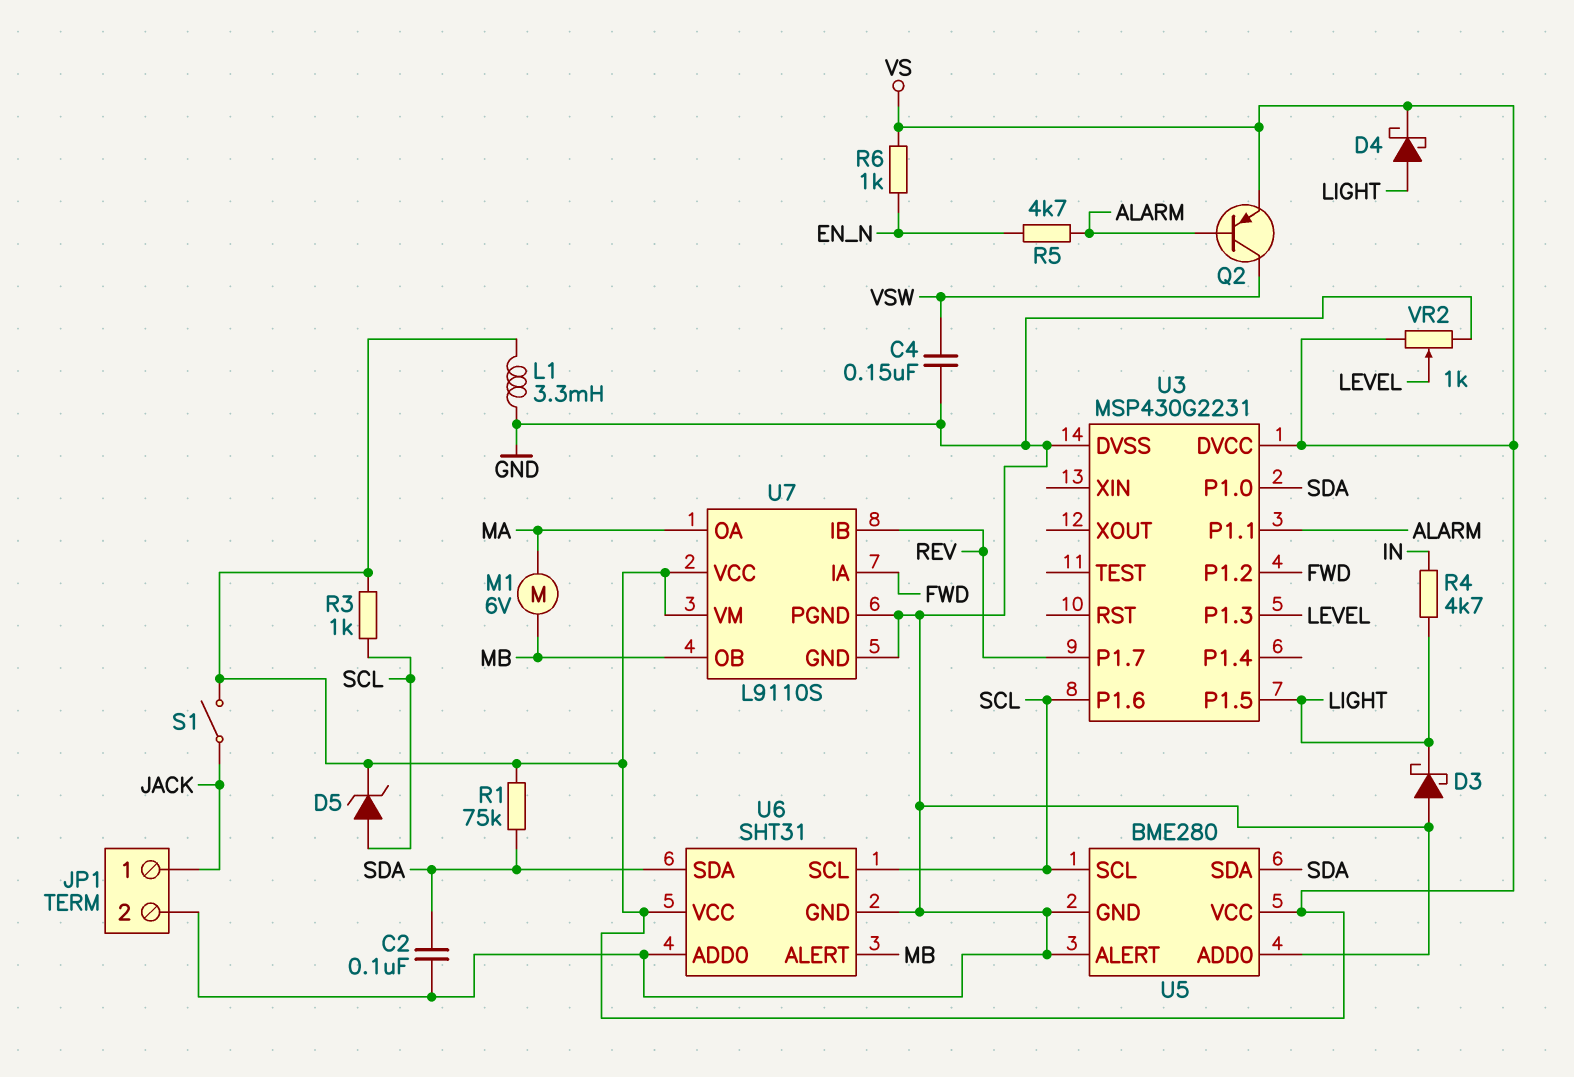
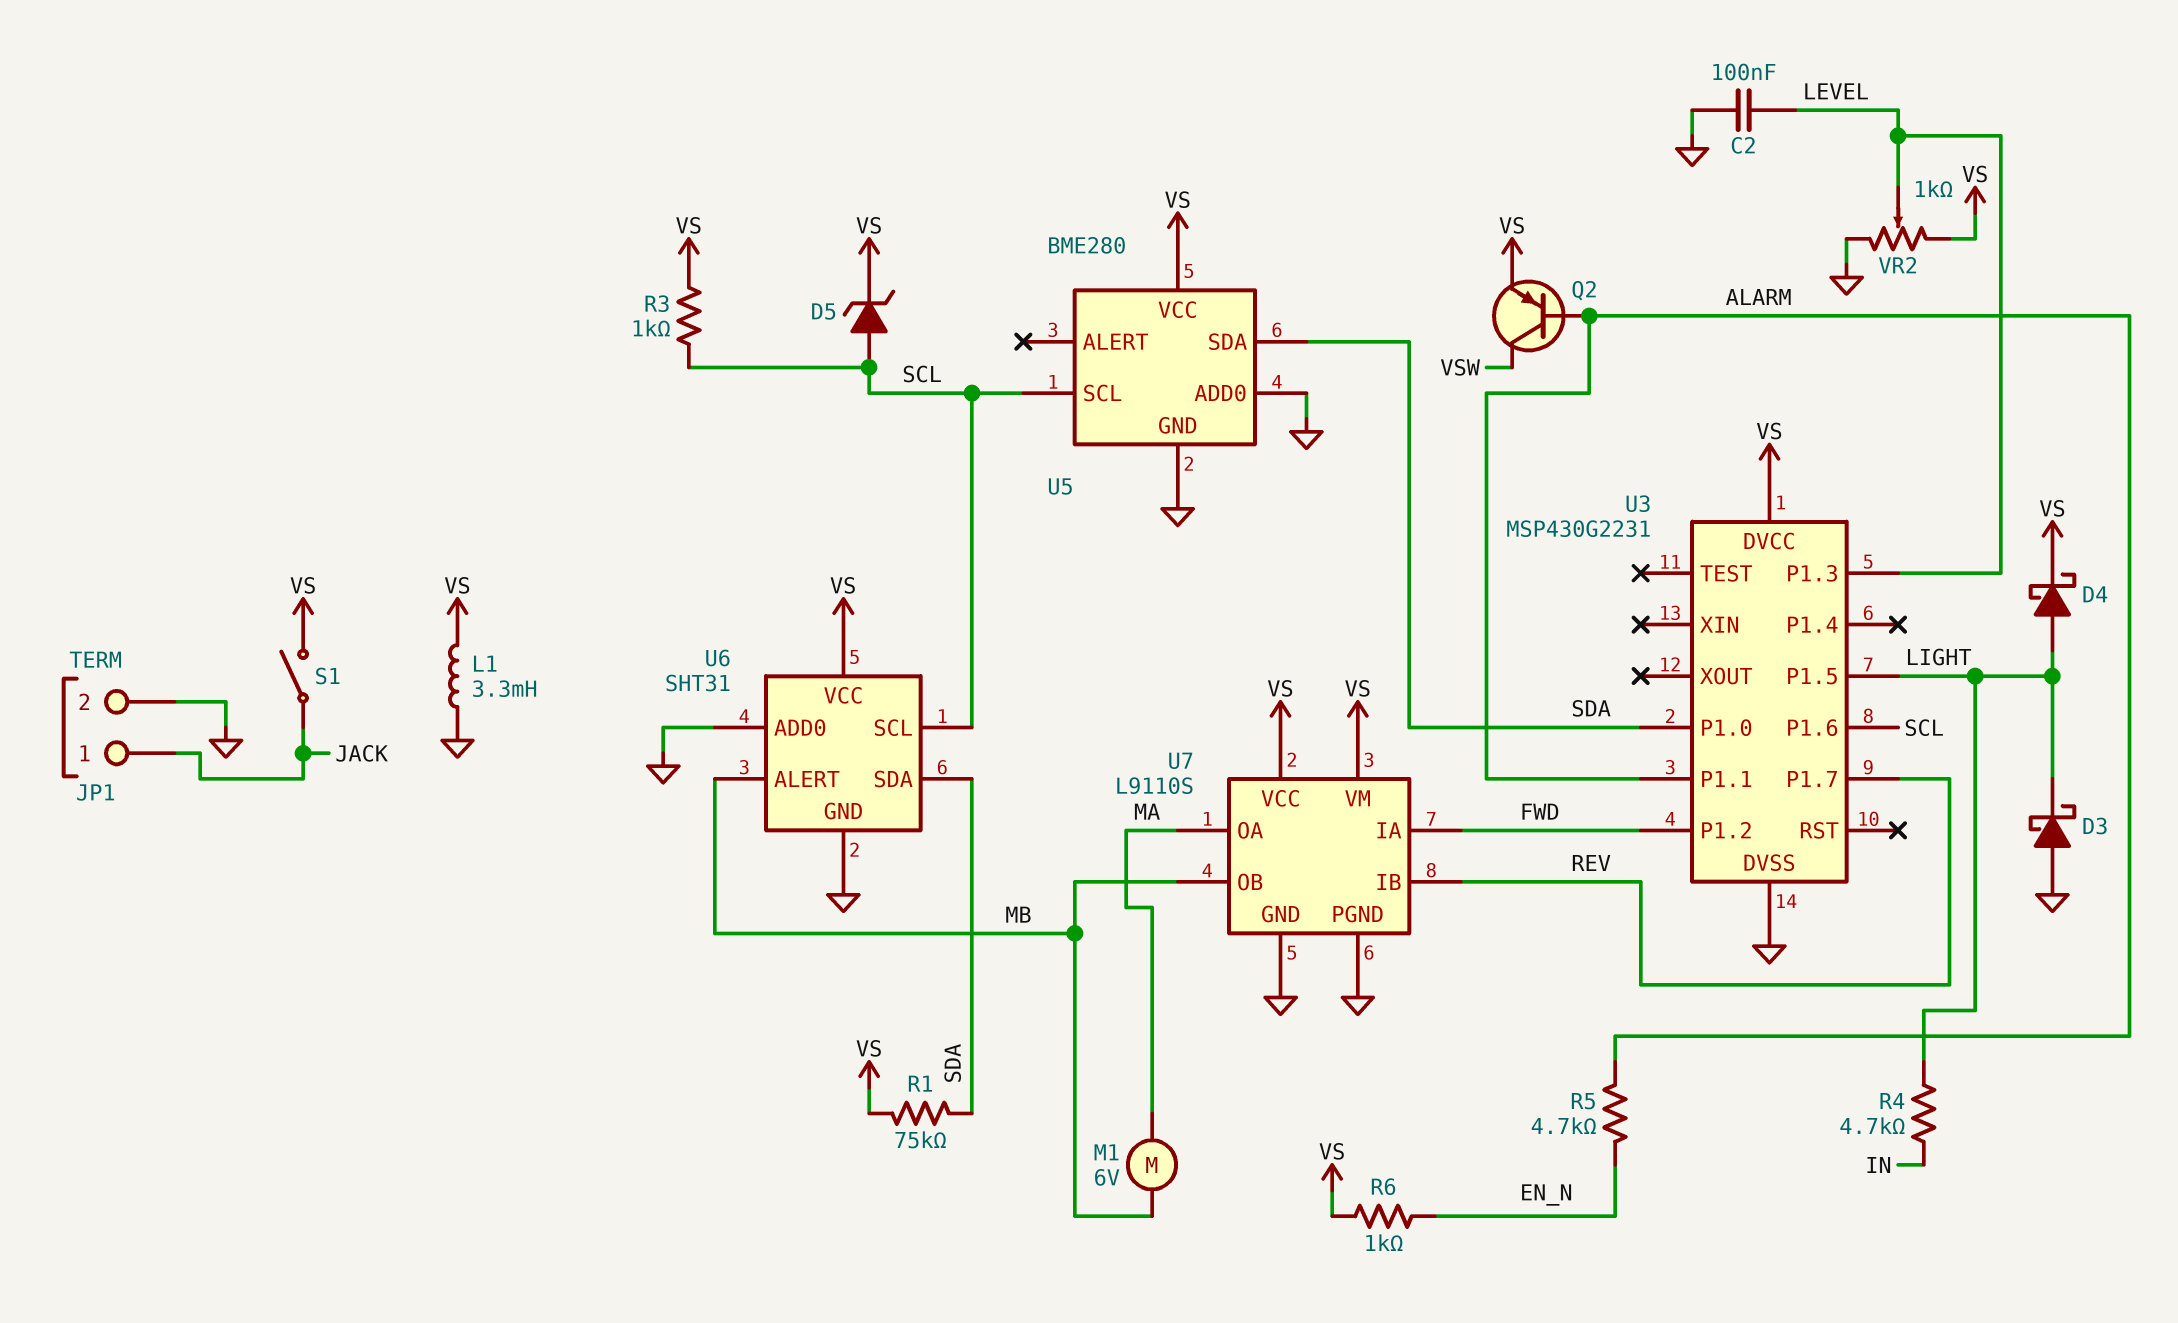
C2: 100nF (GND, SDA) -> 100nF (GND, LEVEL)
C4: 150nF (GND, VSW) -> none
U5 pin ALERT: GND -> none

